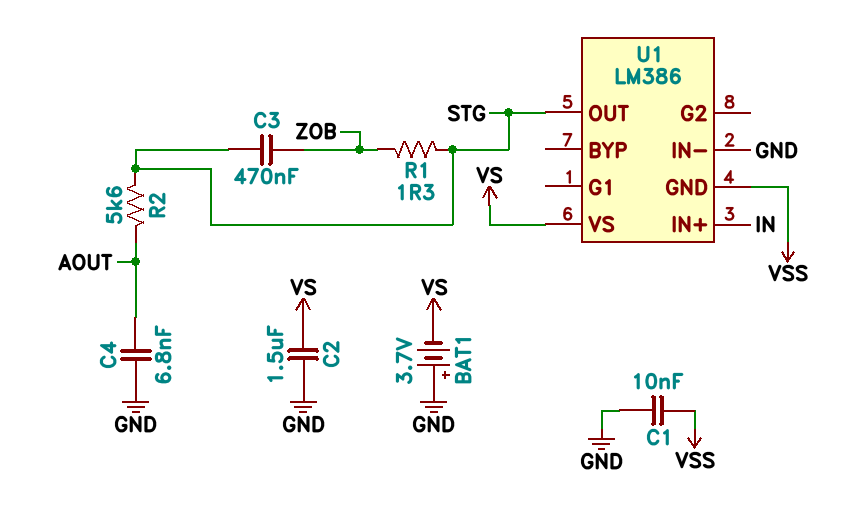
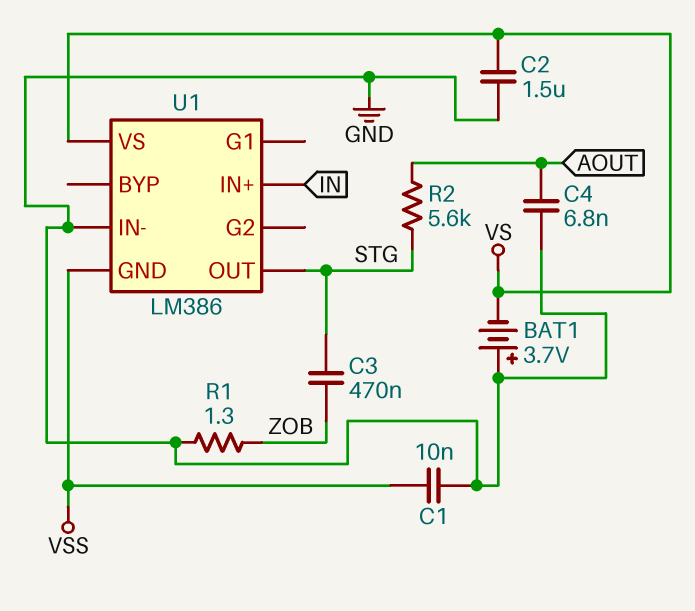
R1: 1.3 (STG, ZOB) -> 1.3 (GND, ZOB)

